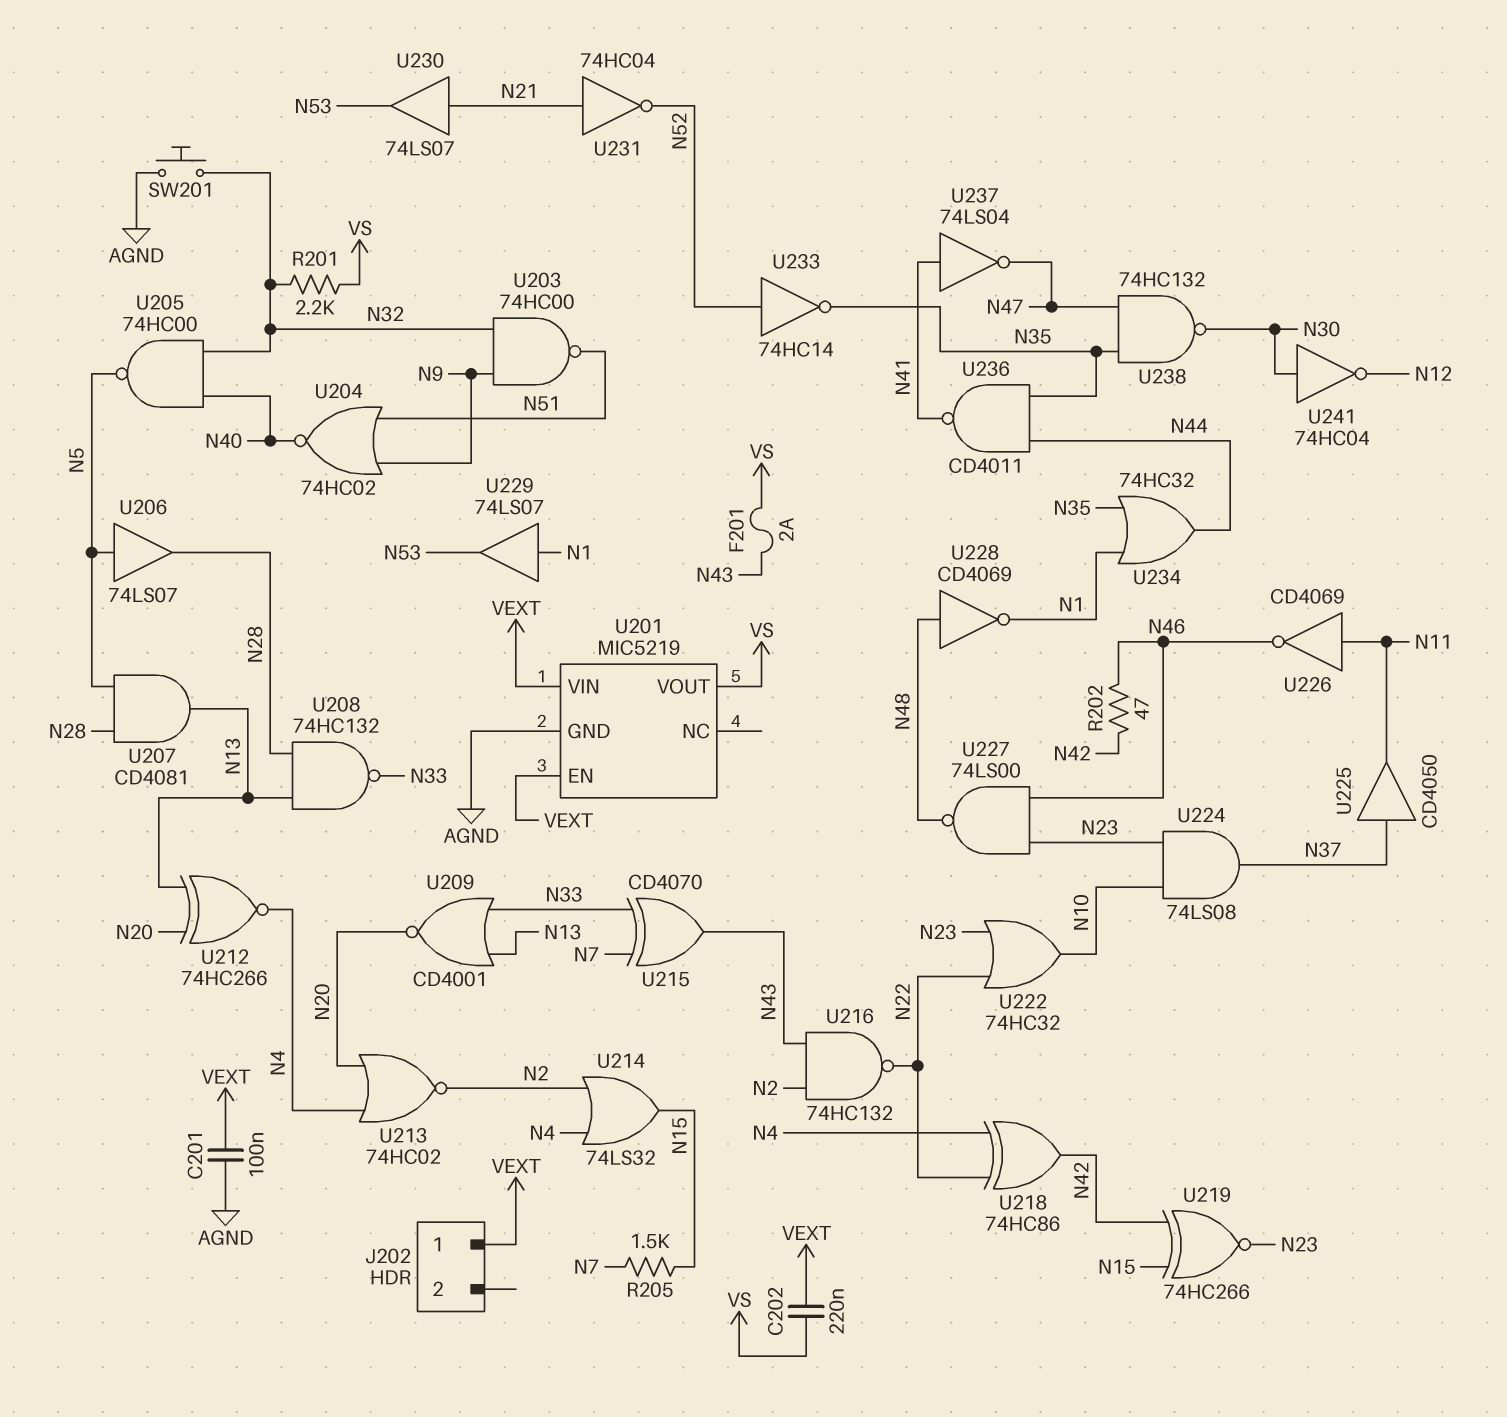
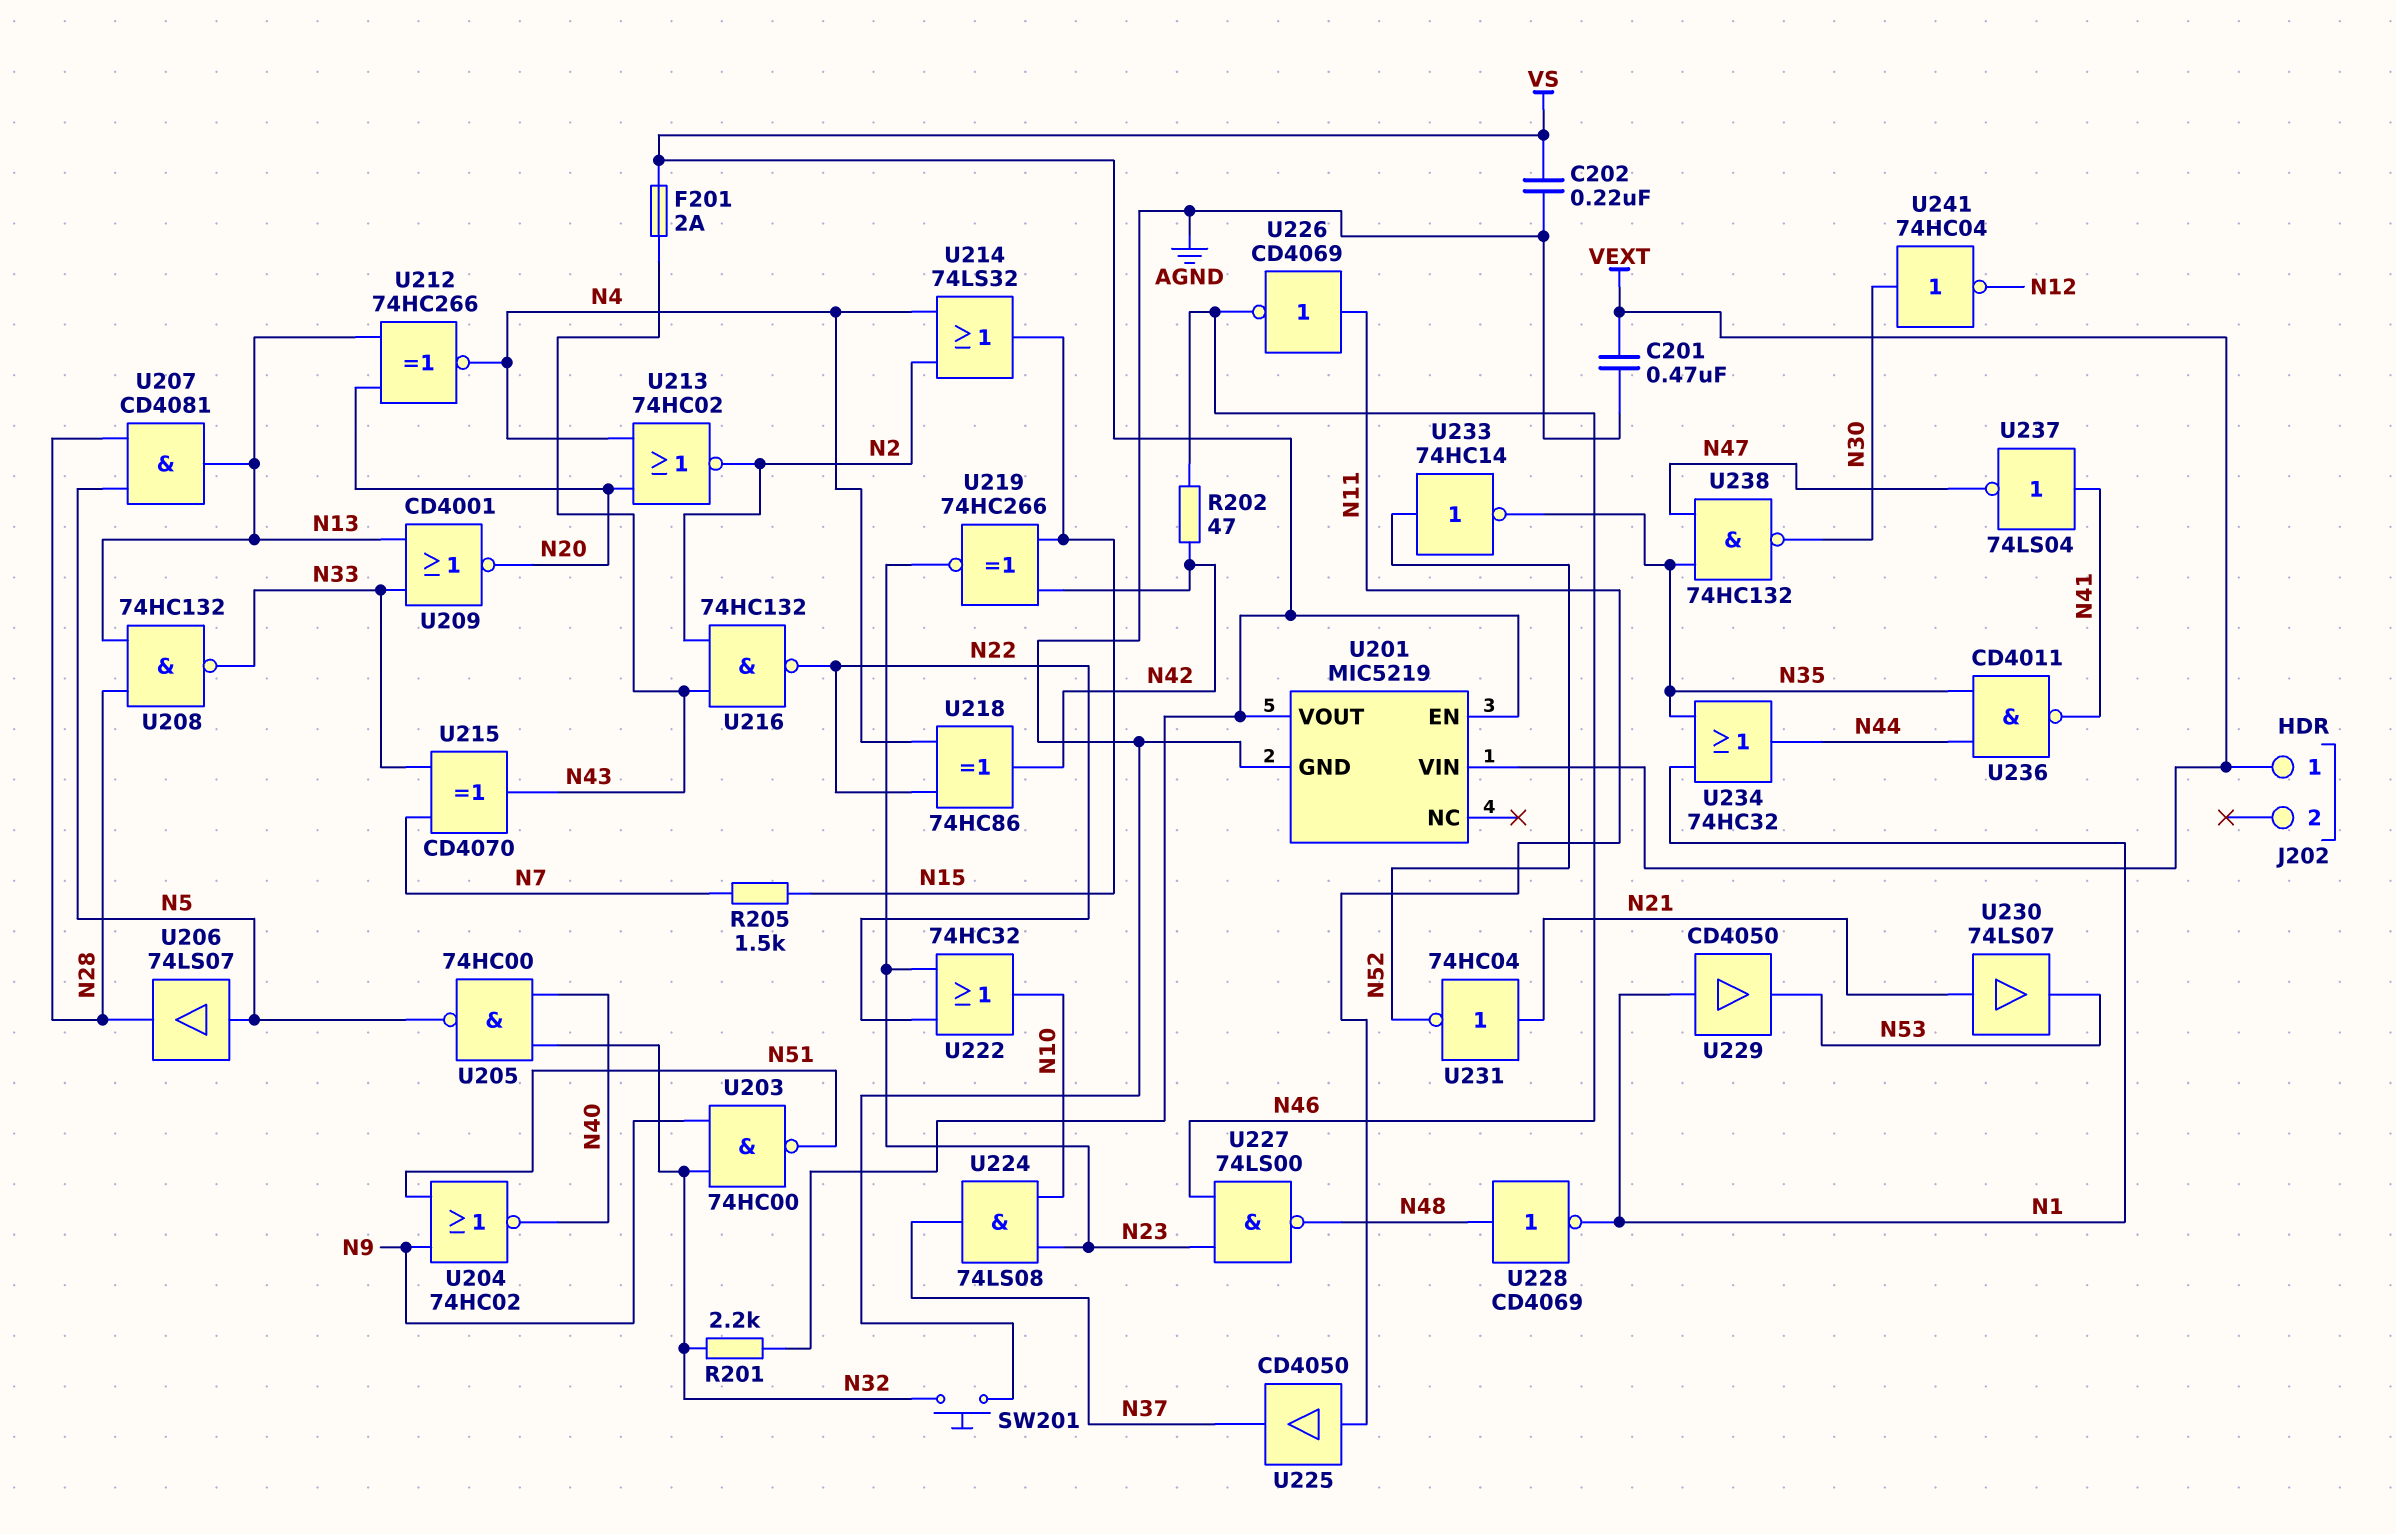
C201: 100nF (AGND, VEXT) -> 470nF (AGND, VEXT)
C202: 220nF (VEXT, VS) -> 220nF (AGND, VS)
U201 pin EN: VEXT -> VS
U225: buffer CD4050 (in N37, out N11) -> buffer CD4050 (in N11, out N37)
U229: buffer 74LS07 (in N1, out N53) -> buffer CD4050 (in N1, out N53)

